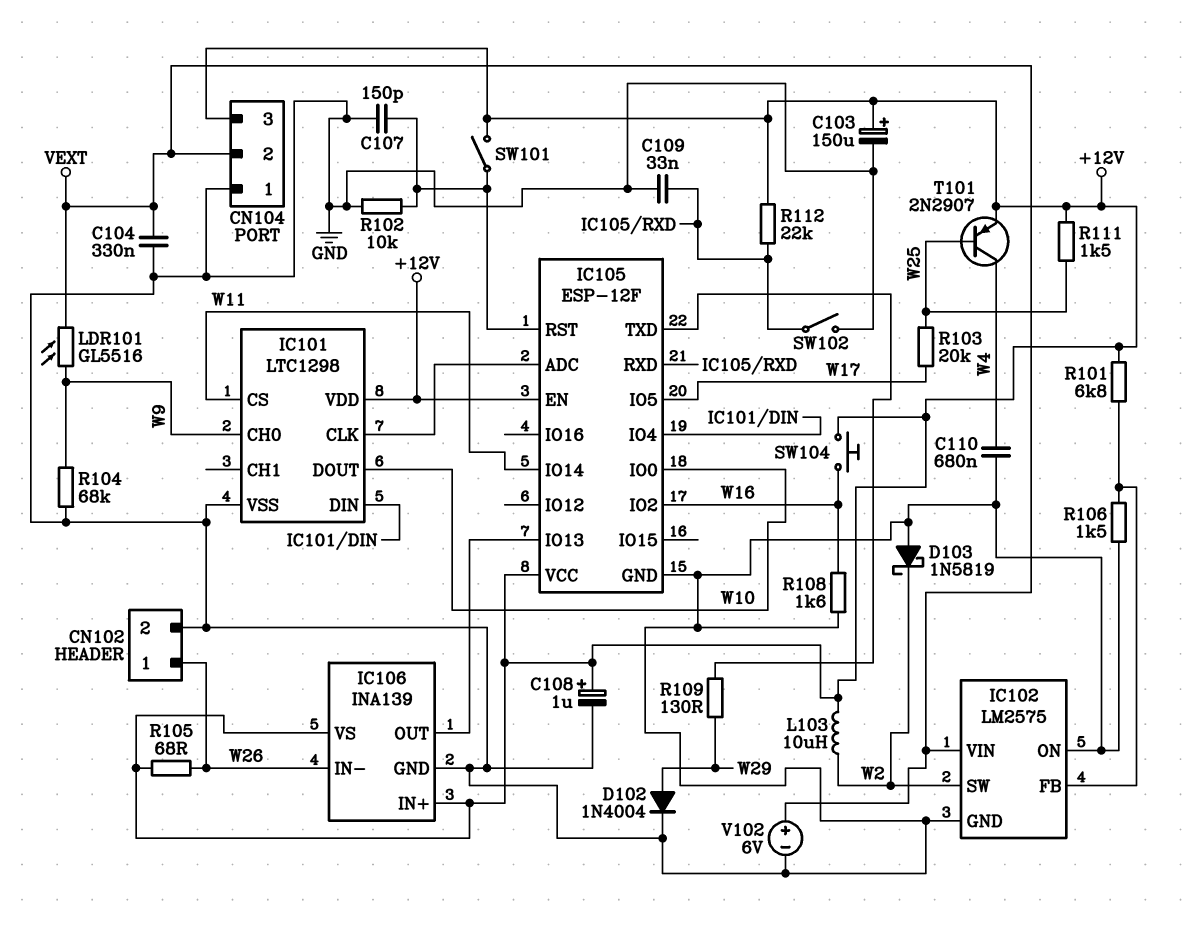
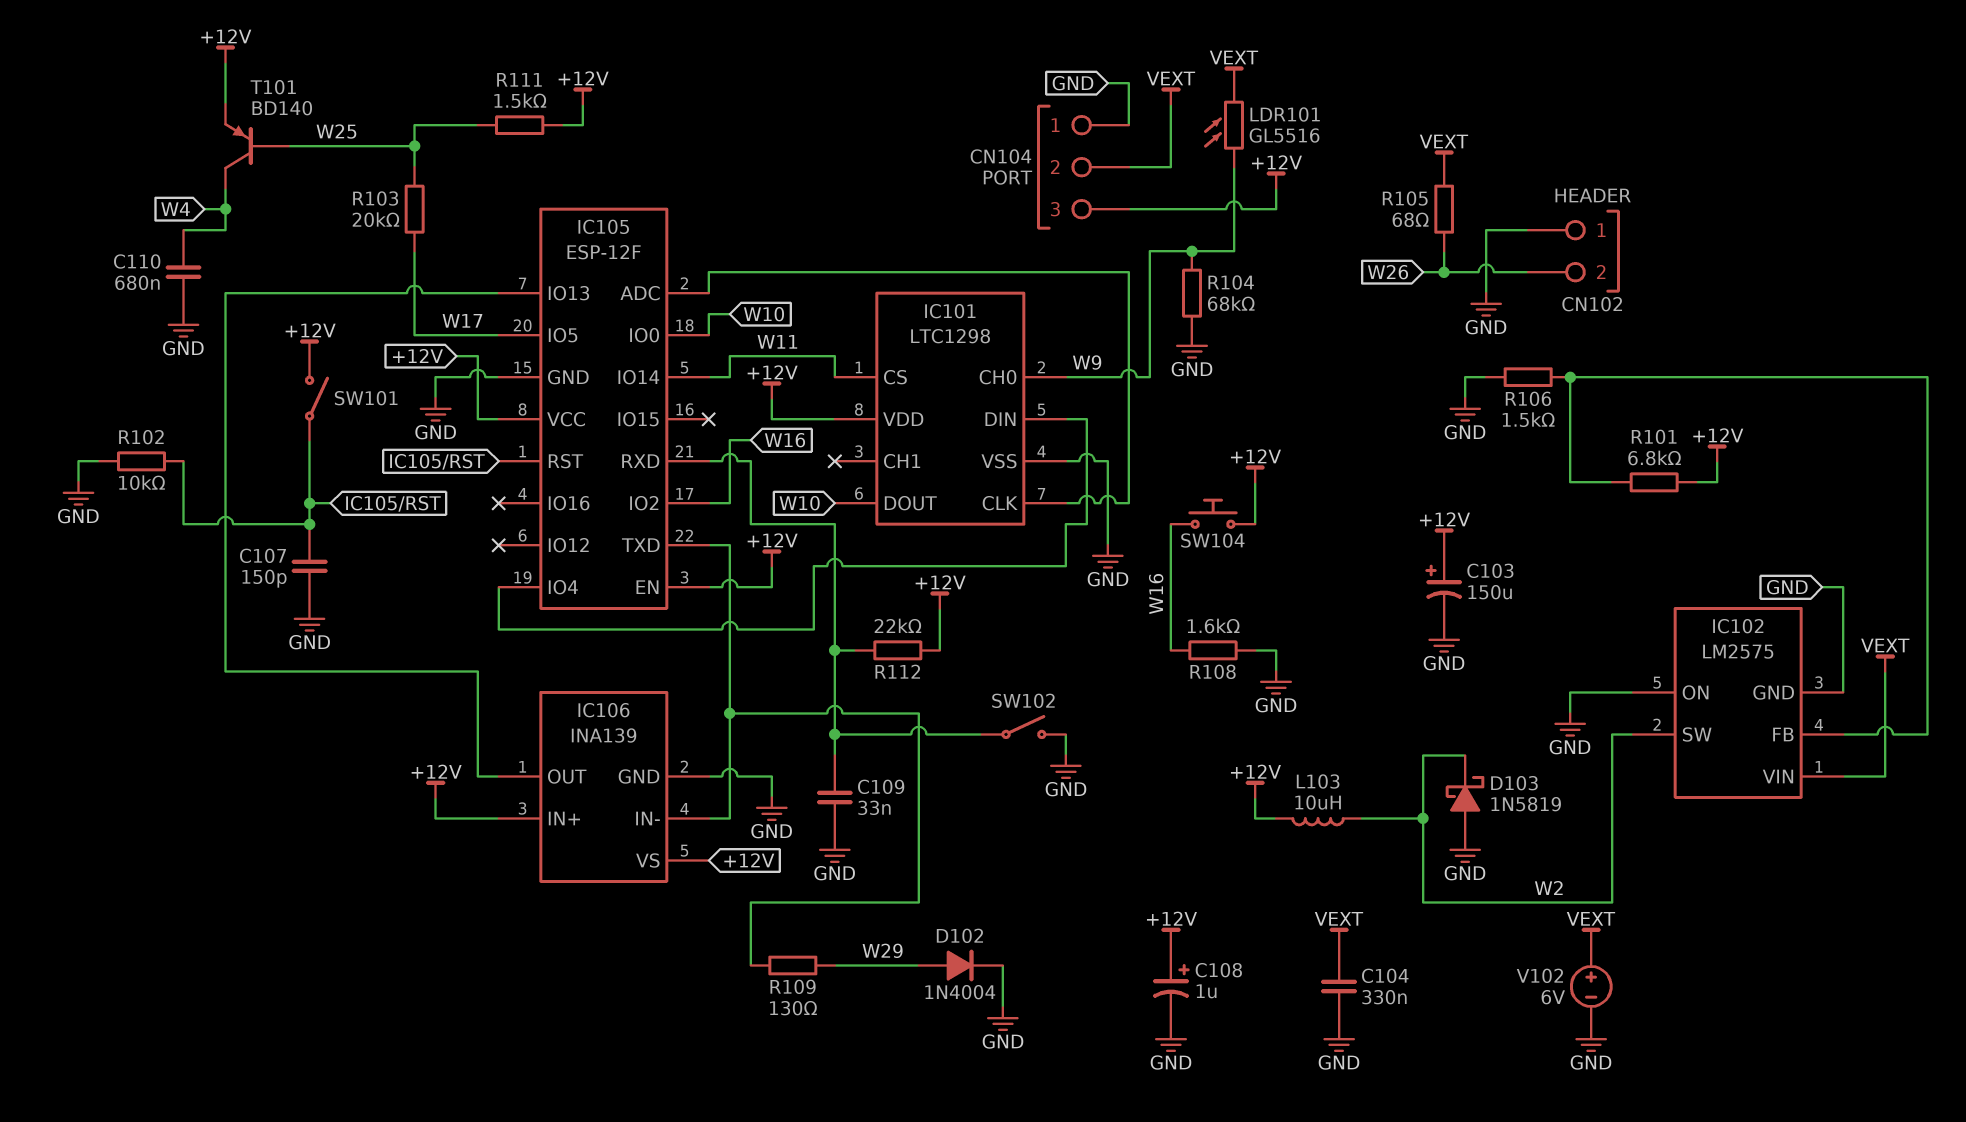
CN102 pin 1: W26 -> GND
CN102 pin 2: GND -> W26
IC106 pin IN-: W26 -> IC105/TXD
R105: 68 (+12V, W26) -> 68 (VEXT, W26)
T101: PNP 2N2907 (B W25, C W4, E +12V) -> PNP BD140 (B W25, C W4, E +12V)

